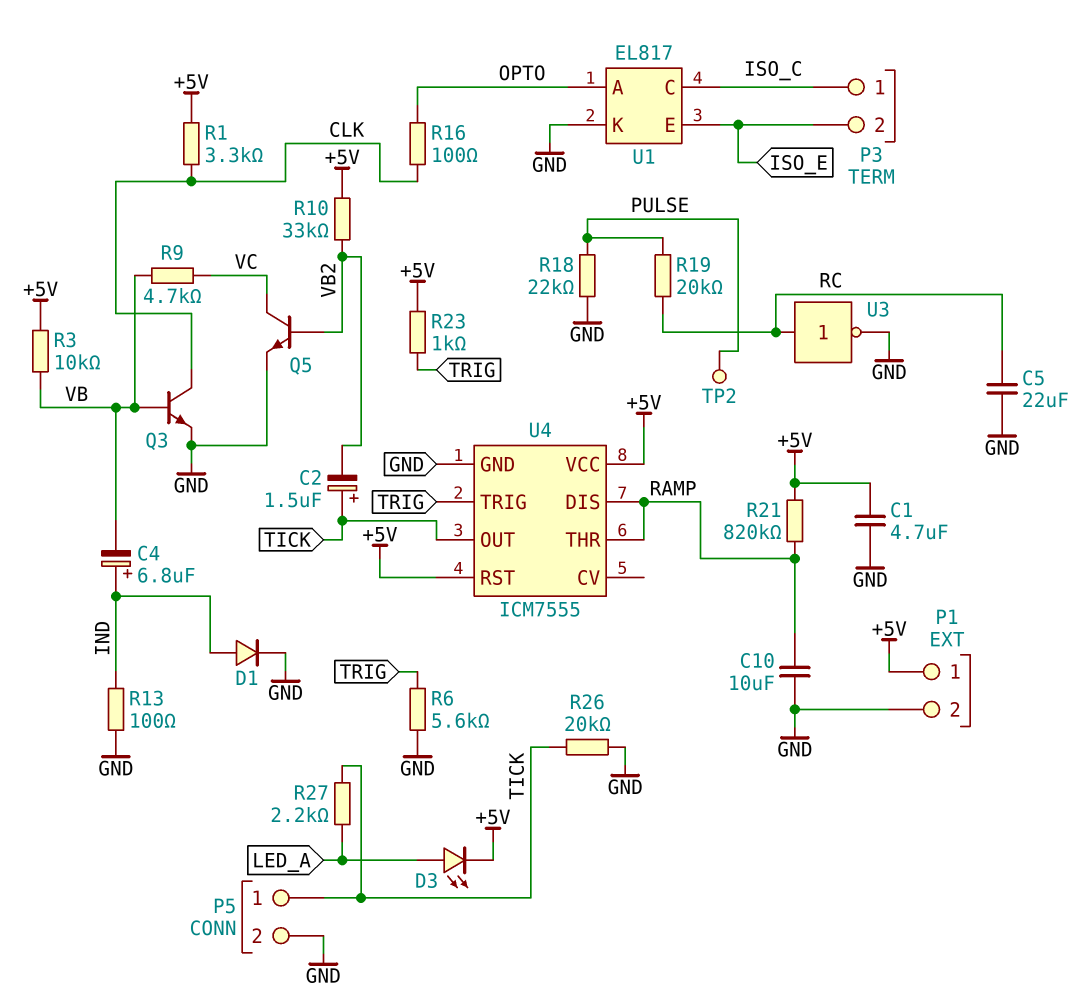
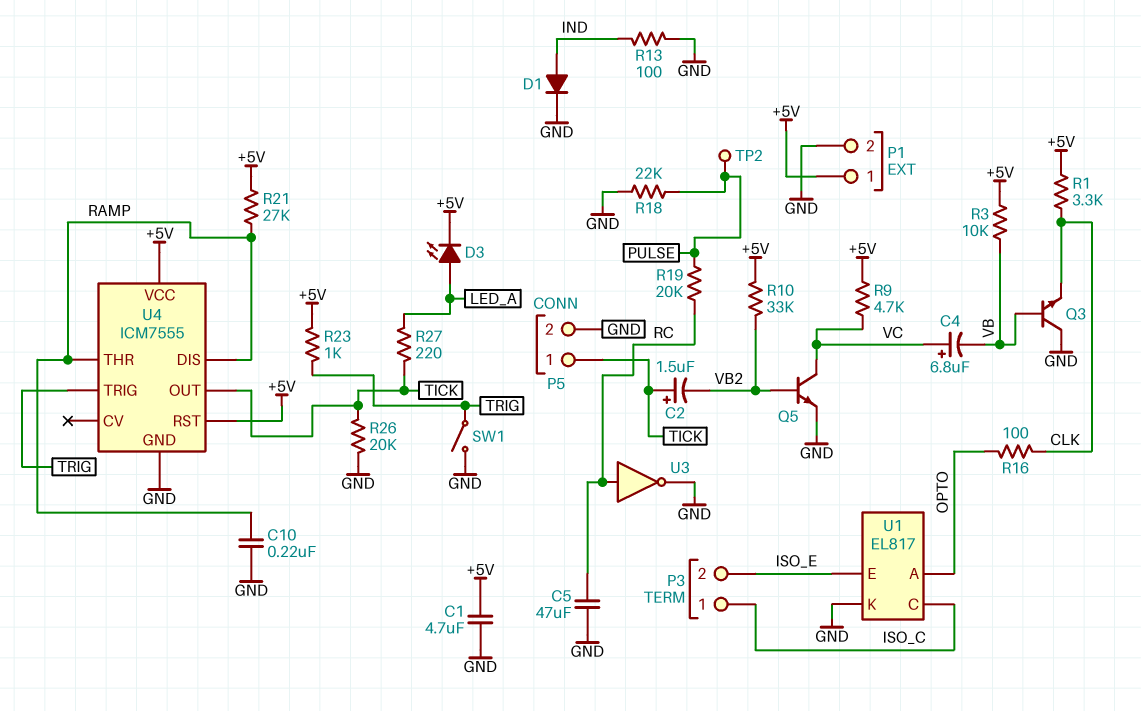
C4: 6.8uF (plus IND, minus VB) -> 6.8uF (plus VC, minus VB)
C5: 22uF (GND, RC) -> 47uF (GND, RC)
C10: 10uF (GND, RAMP) -> 220nF (GND, RAMP)
Q3: NPN (B VB, C CLK, E GND) -> NPN (B VB, C GND, E CLK)
R6: 5.6k (GND, TRIG) -> none
R9: 4.7k (VB, VC) -> 4.7k (+5V, VC)
R21: 820k (+5V, RAMP) -> 27k (+5V, RAMP)
R27: 2.2k (LED_A, TICK) -> 220 (LED_A, TICK)
SW1: none -> switch (GND, TRIG)

